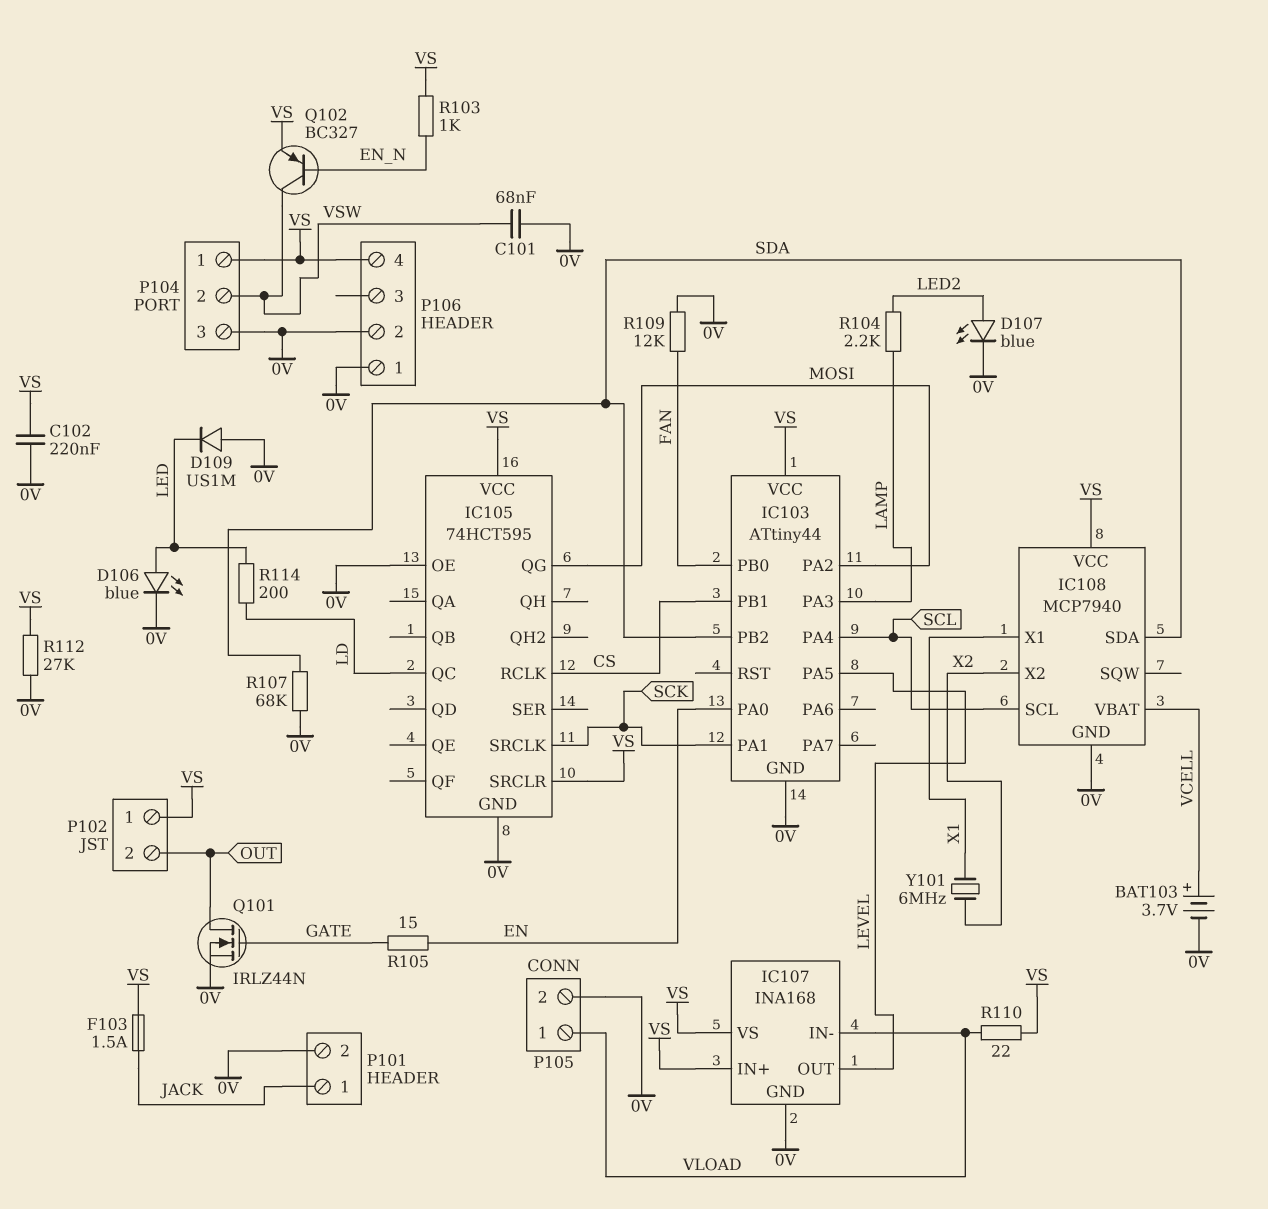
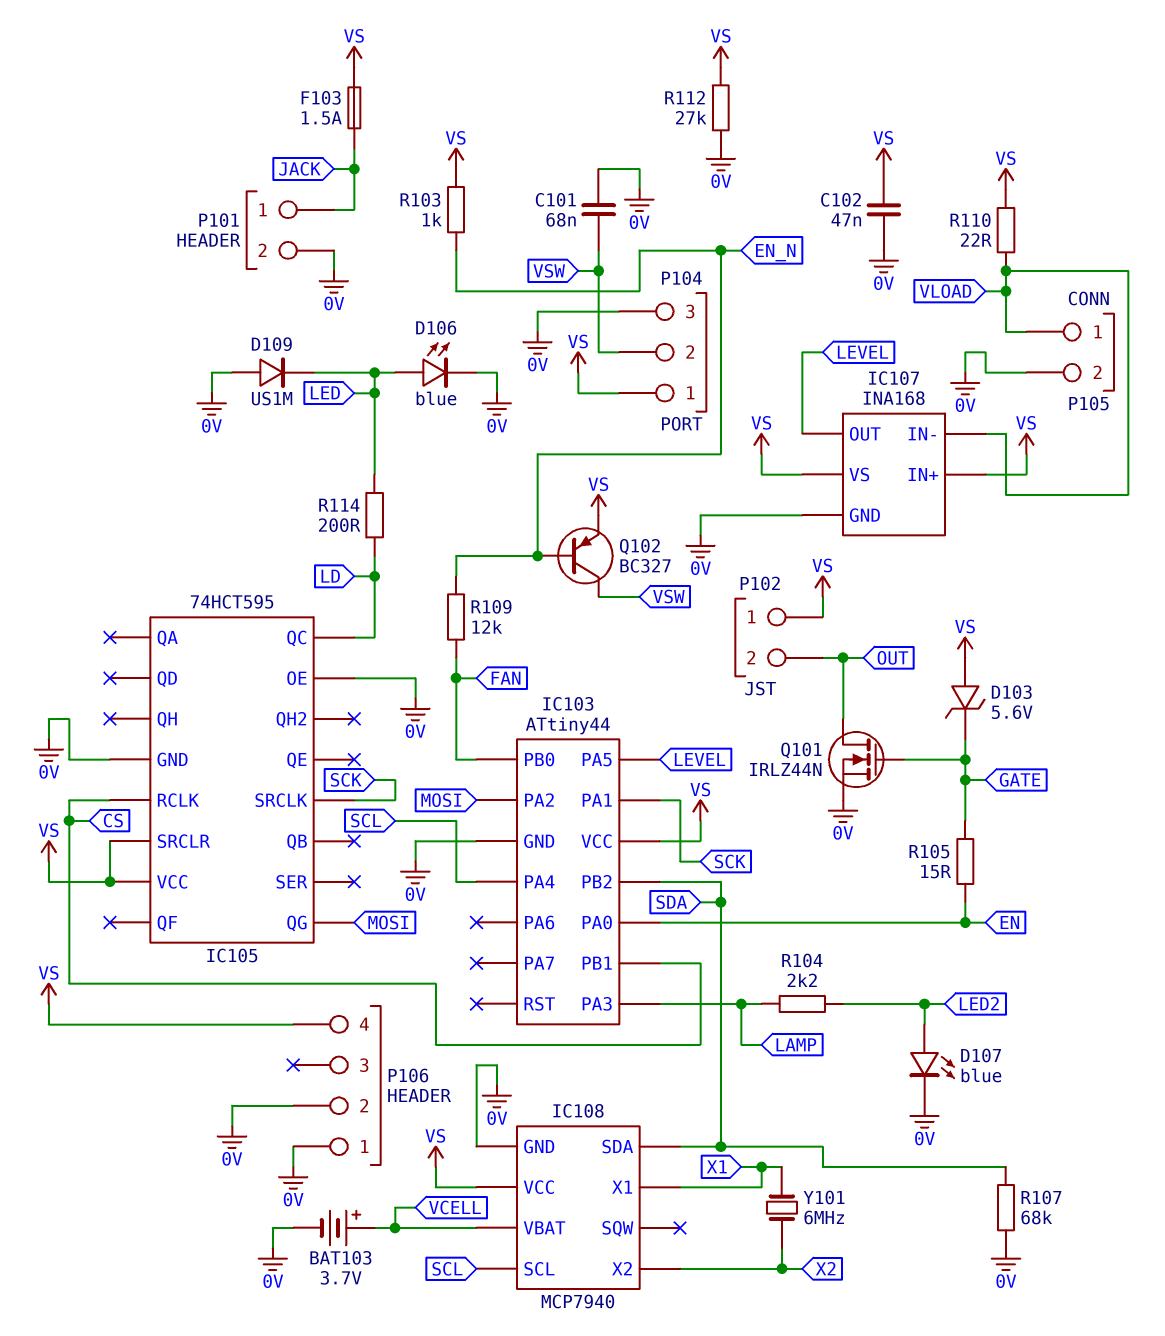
C102: 220nF (0V, VS) -> 47nF (0V, VS)
D103: none -> zener 5.6V (A VS, K GATE)
R109: 12k (0V, FAN) -> 12k (EN_N, FAN)

